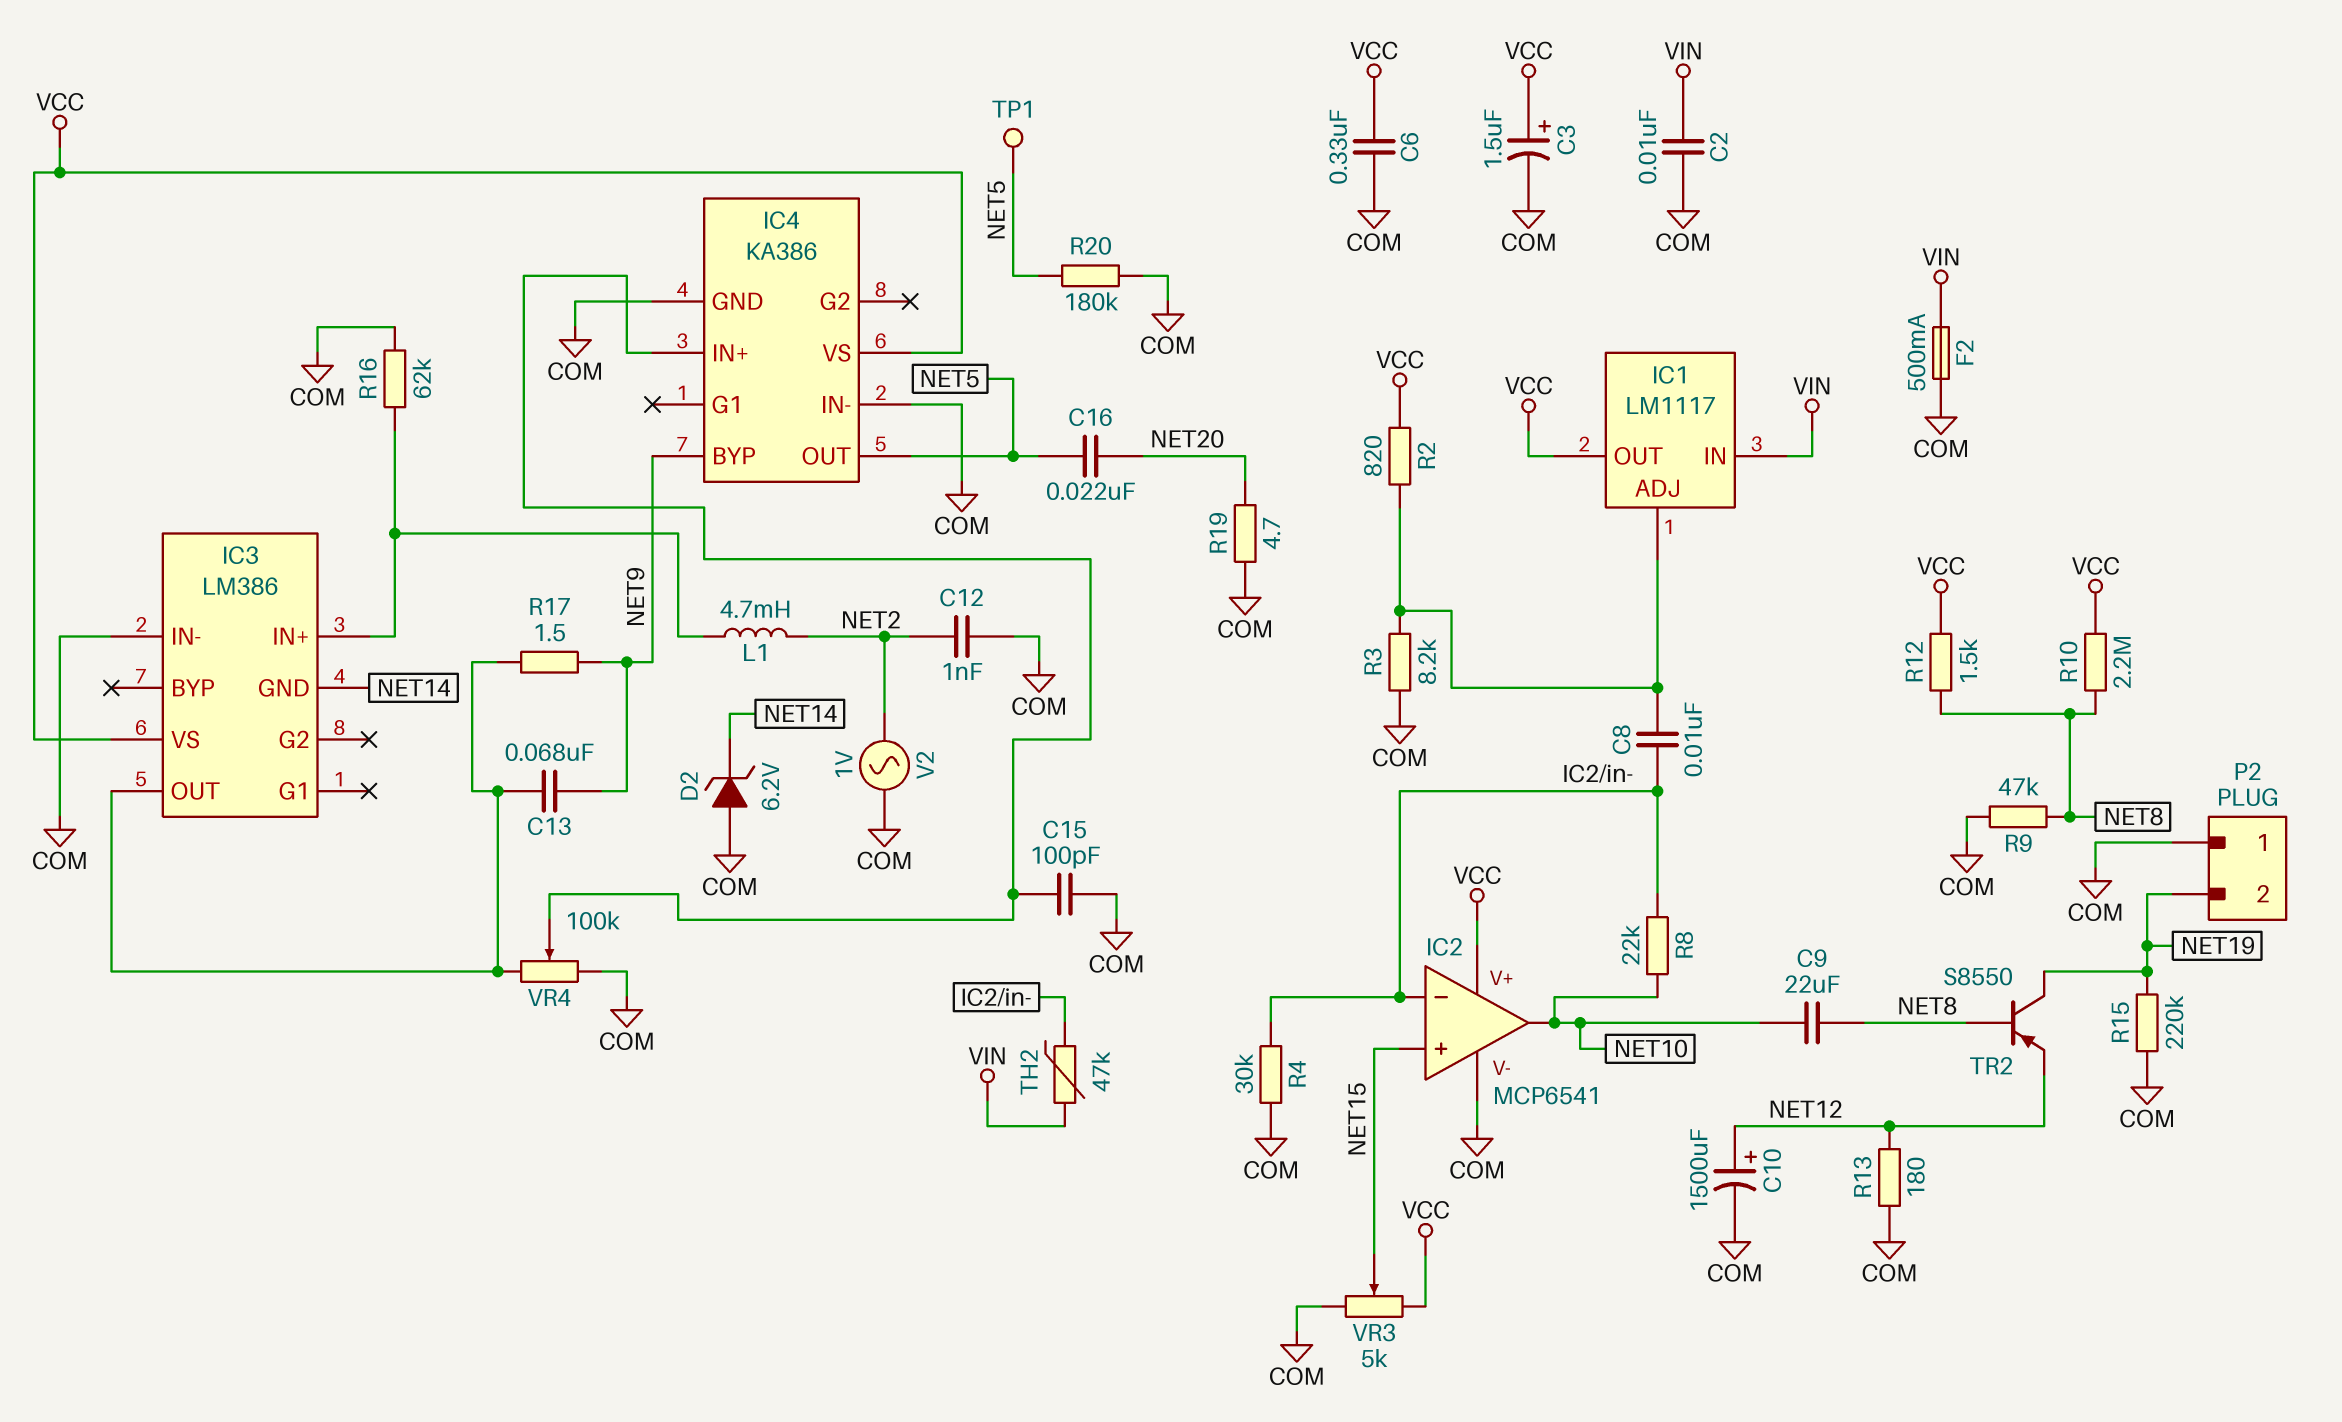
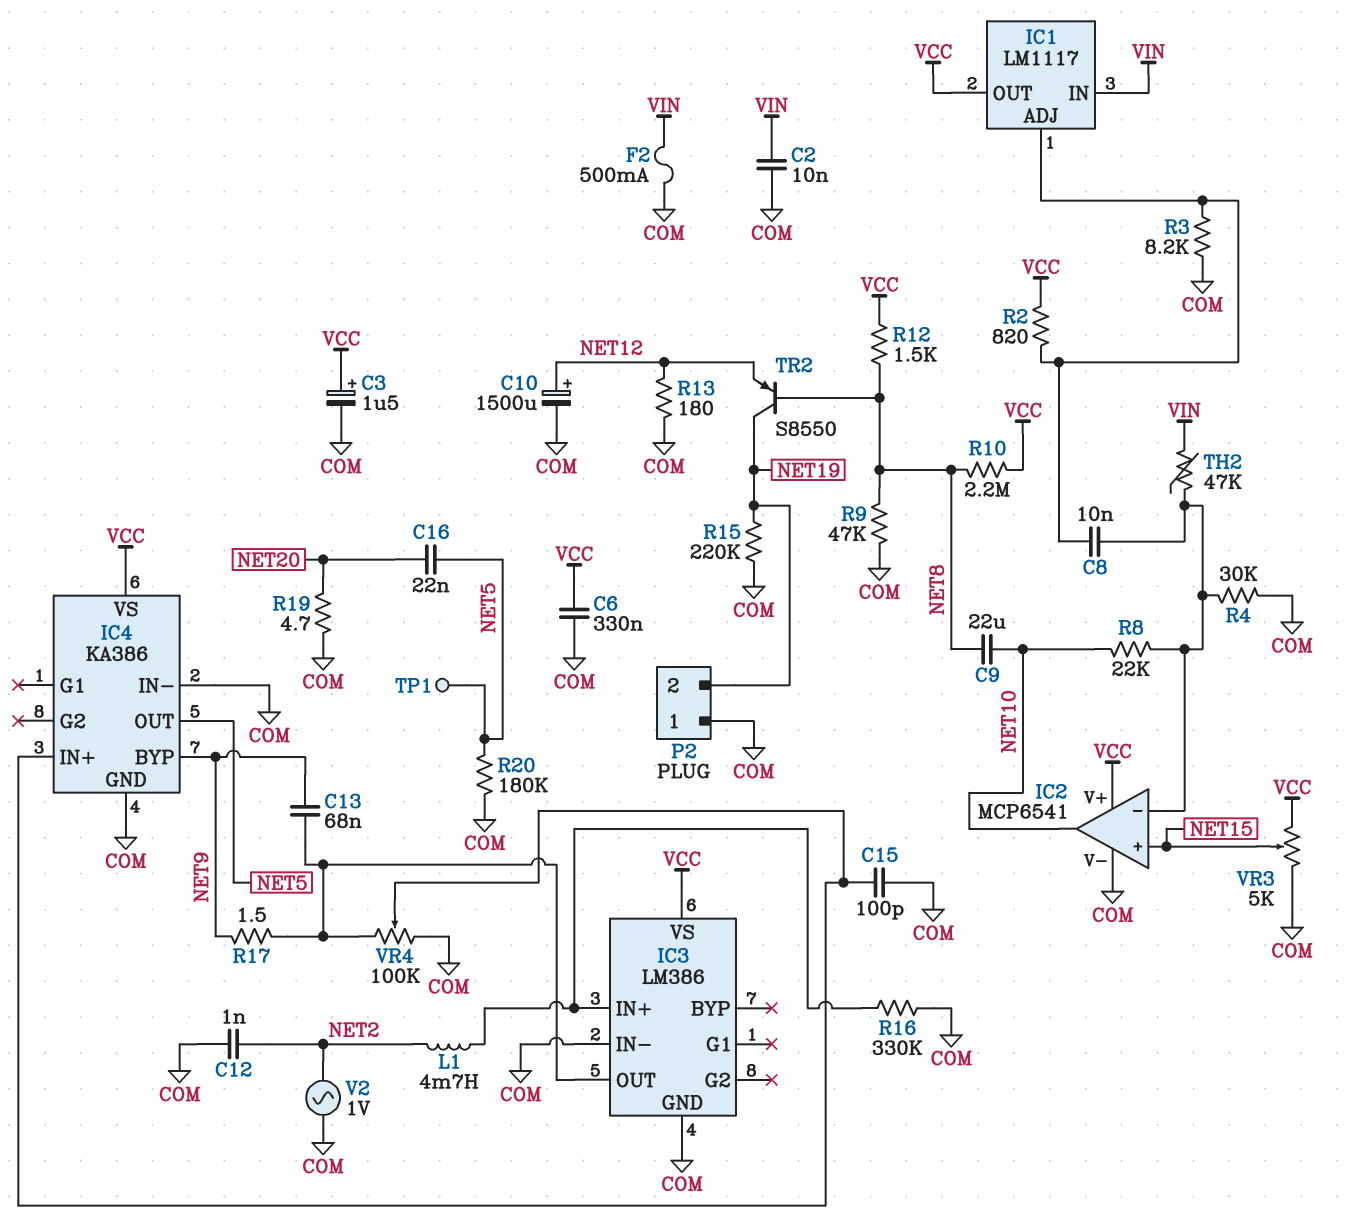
D2: zener 6.2V (A COM, K NET14) -> none
IC3 pin GND: NET14 -> COM
R16: 62k (COM, IC3/IN+) -> 330k (COM, IC3/IN+)

